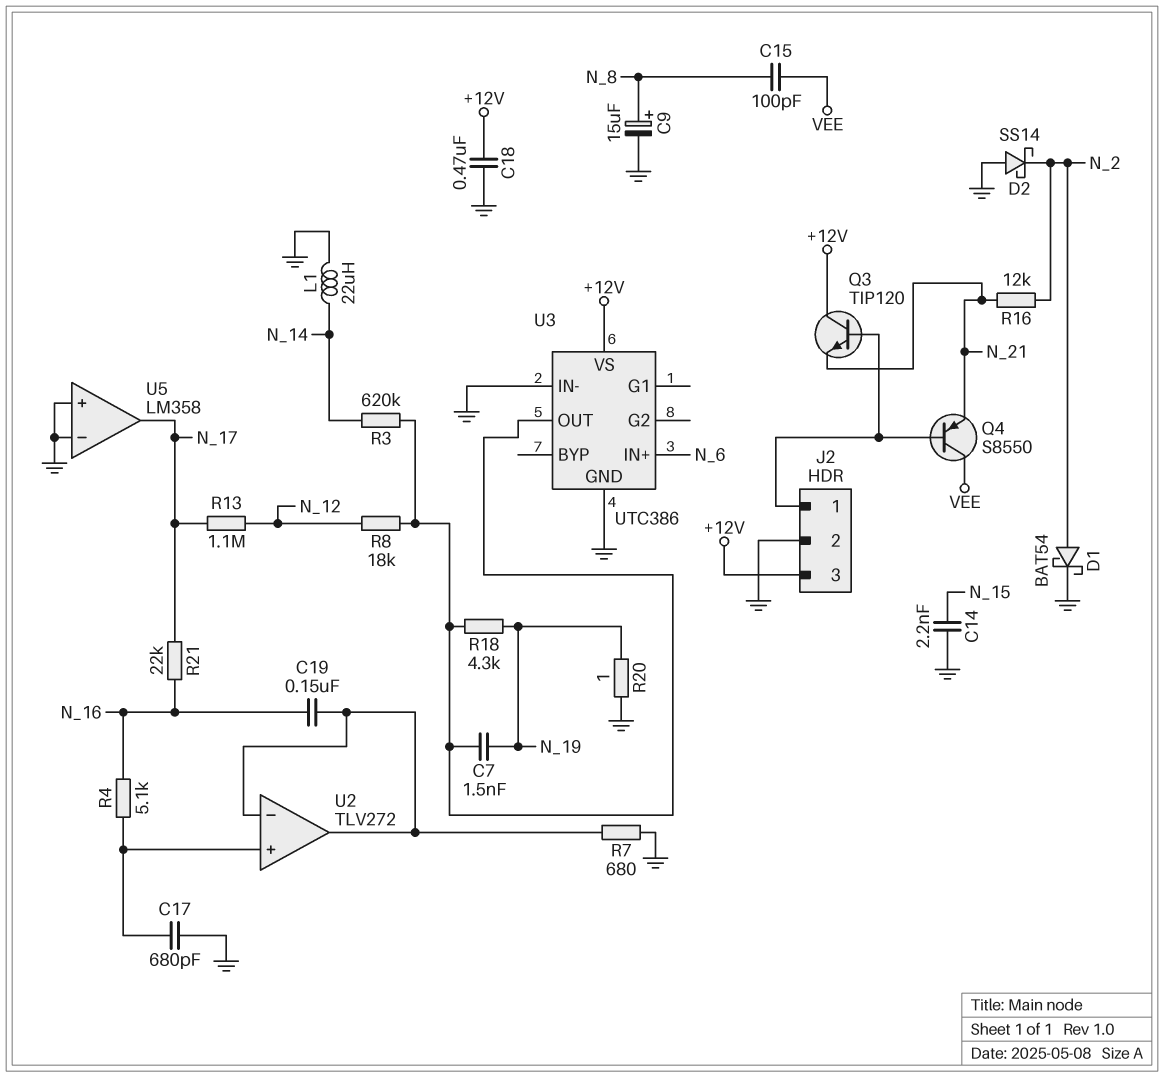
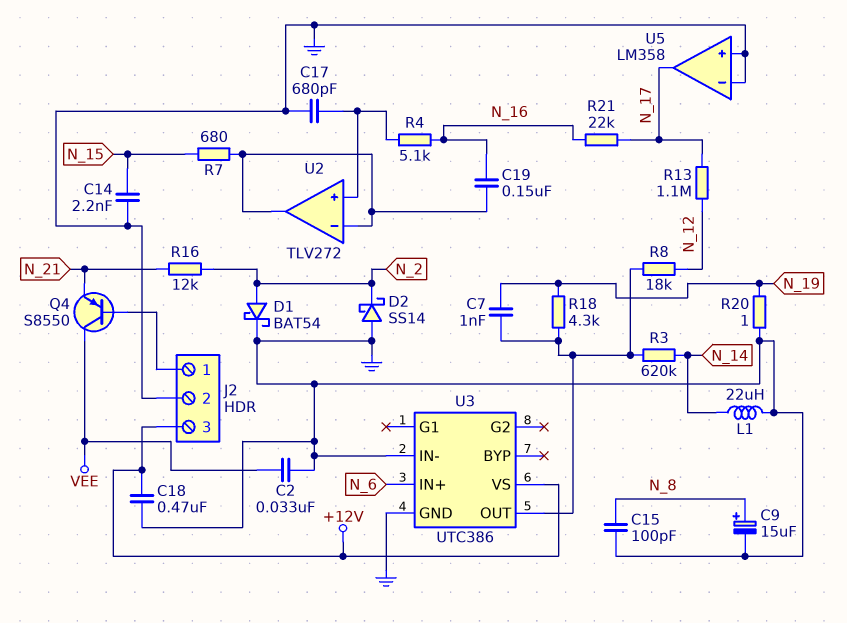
C2: none -> 33nF (GND, VEE)
C7: 1.5nF (N_19, U3/OUT) -> 1nF (N_19, U3/OUT)
C15: 100pF (N_8, VEE) -> 100pF (GND, N_8)
Q3: NPN TIP120 (B J2/1, C +12V, E N_21) -> none
R7: 680 (GND, U2/in-) -> 680 (N_15, U2/in-)

